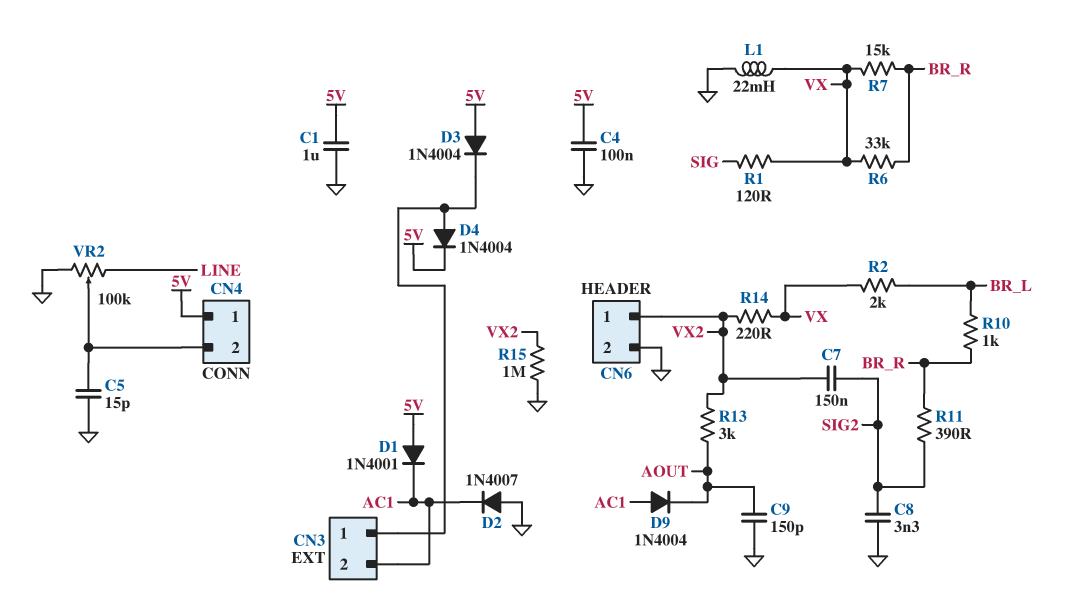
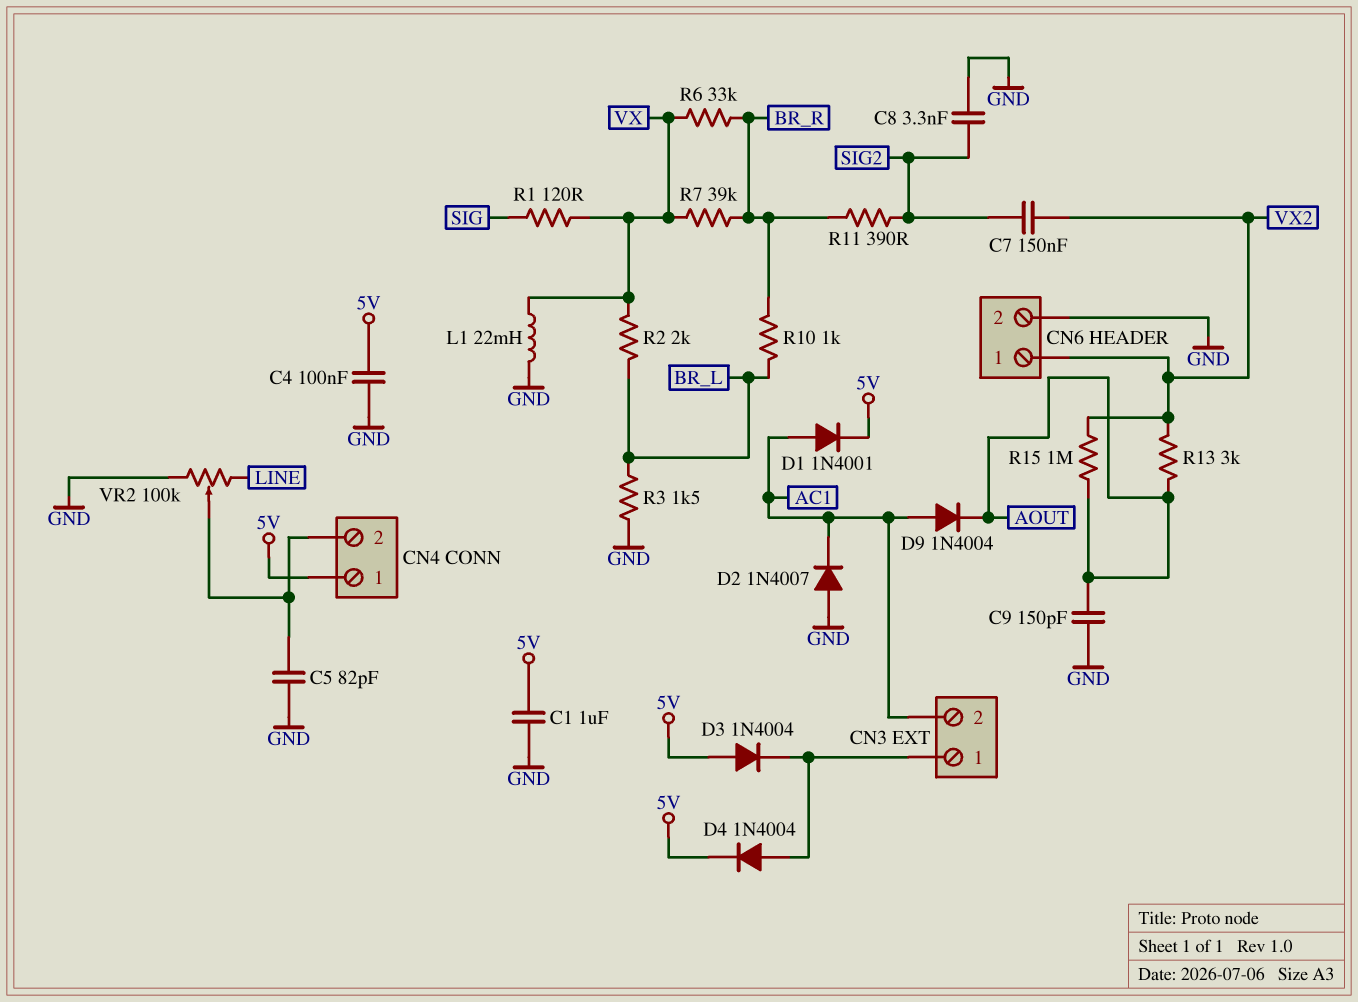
C5: 15pF (CN4/2, GND) -> 82pF (CN4/2, GND)
D1: diode 1N4001 (A 5V, K AC1) -> diode 1N4001 (A AC1, K 5V)
R3: none -> 1.5k (BR_L, GND)
R7: 15k (BR_R, VX) -> 39k (BR_R, VX)
R14: 220 (VX, VX2) -> none
R15: 1M (GND, VX2) -> 1M (AOUT, VX2)

